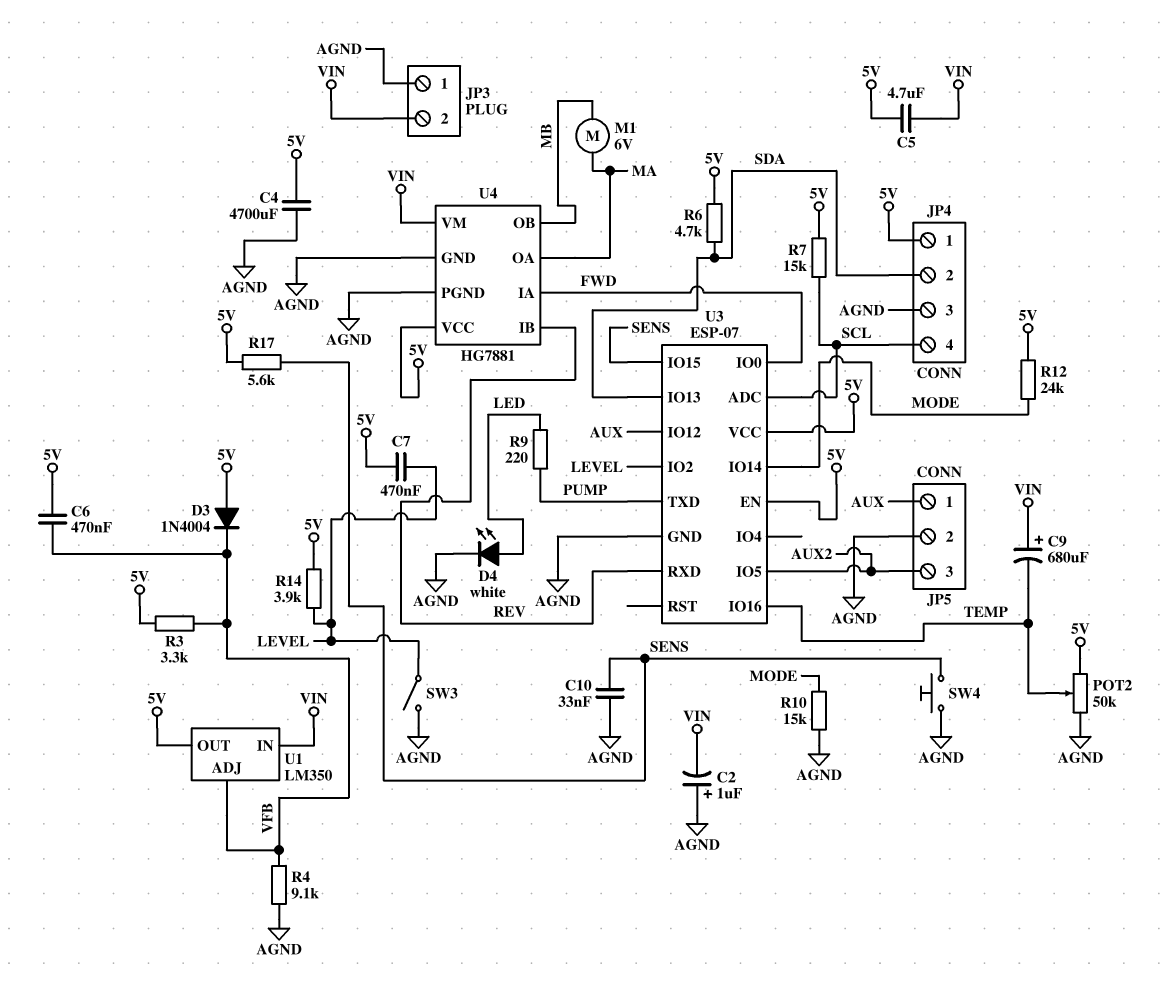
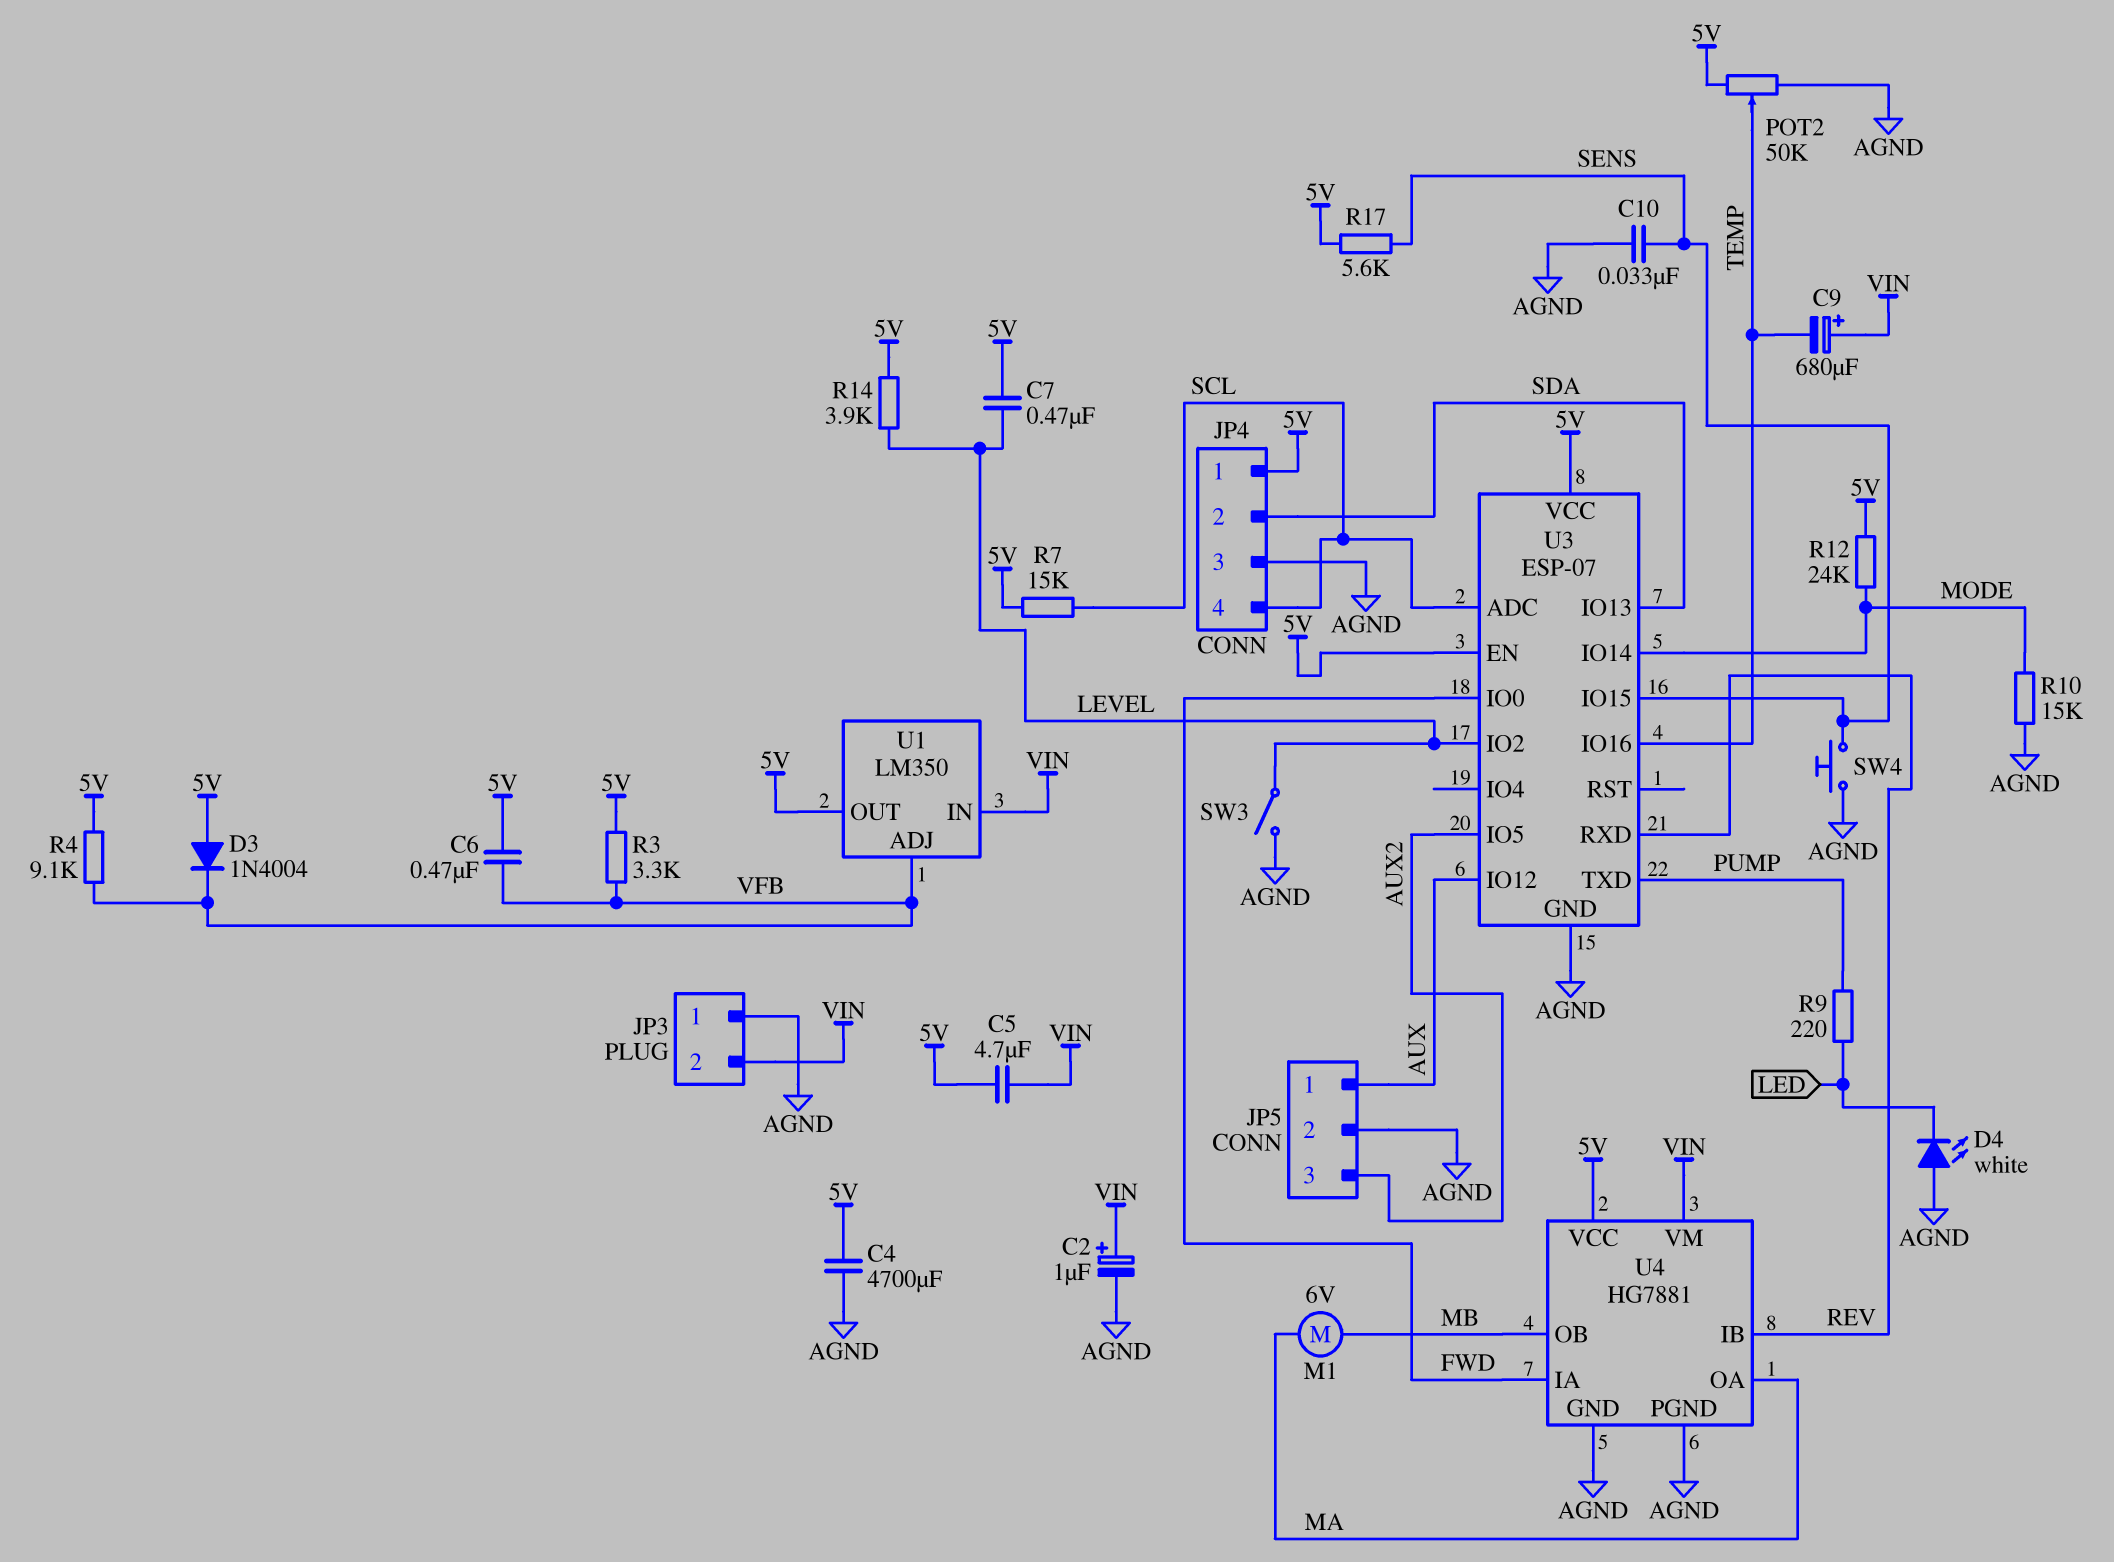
C2: 1uF (plus AGND, minus VIN) -> 1uF (plus VIN, minus AGND)
D4: LED white (A LED, K AGND) -> LED white (A AGND, K LED)
R4: 9.1k (AGND, VFB) -> 9.1k (5V, VFB)
R6: 4.7k (5V, SDA) -> none

